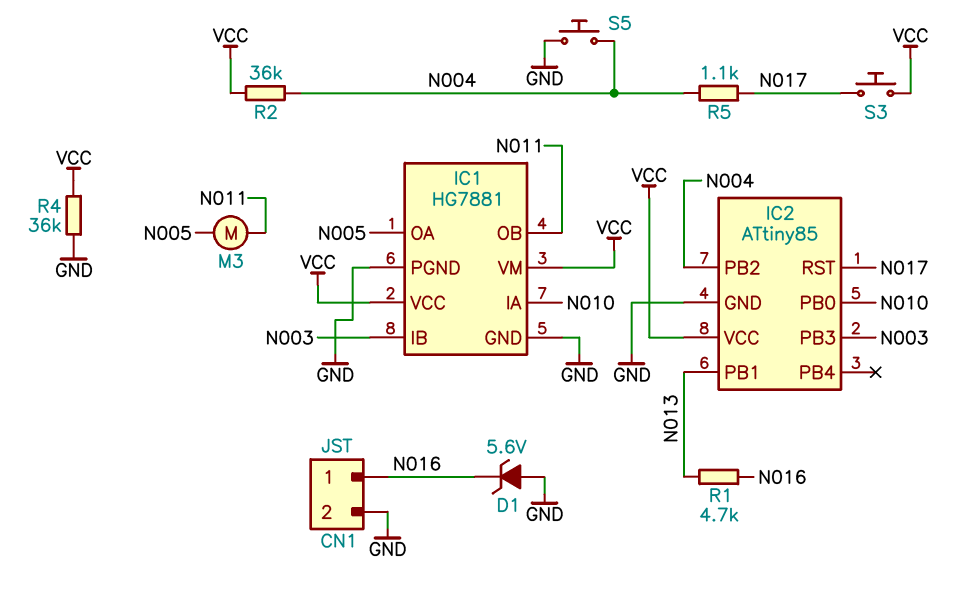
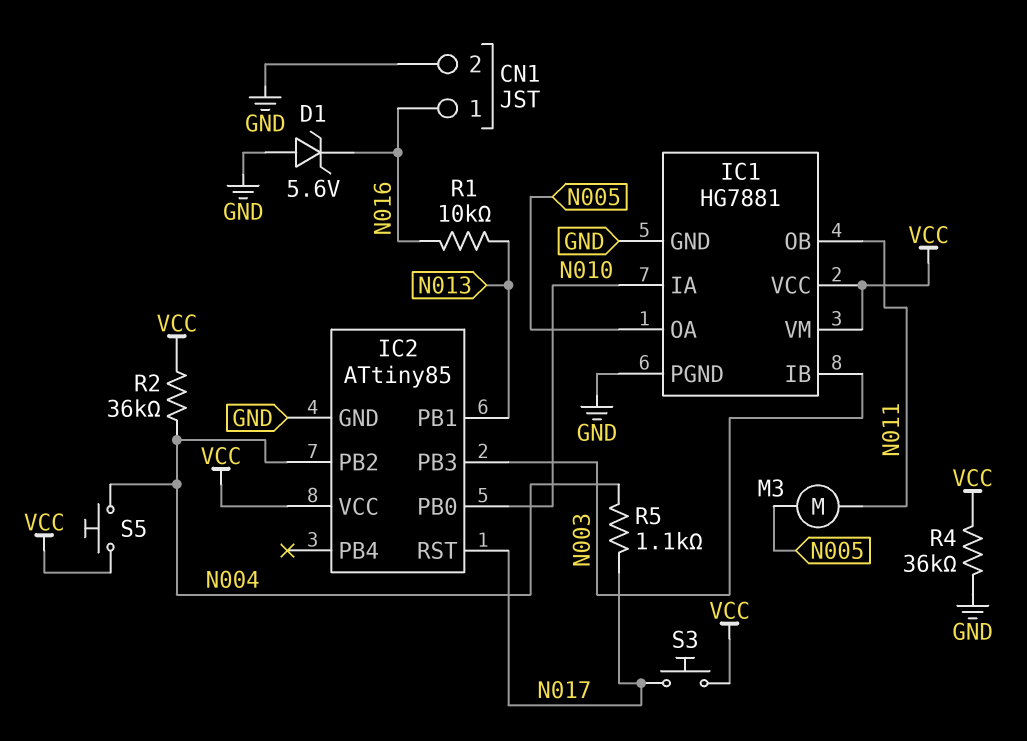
R1: 4.7k (N013, N016) -> 10k (N013, N016)
S5: button (GND, N004) -> button (N004, VCC)

